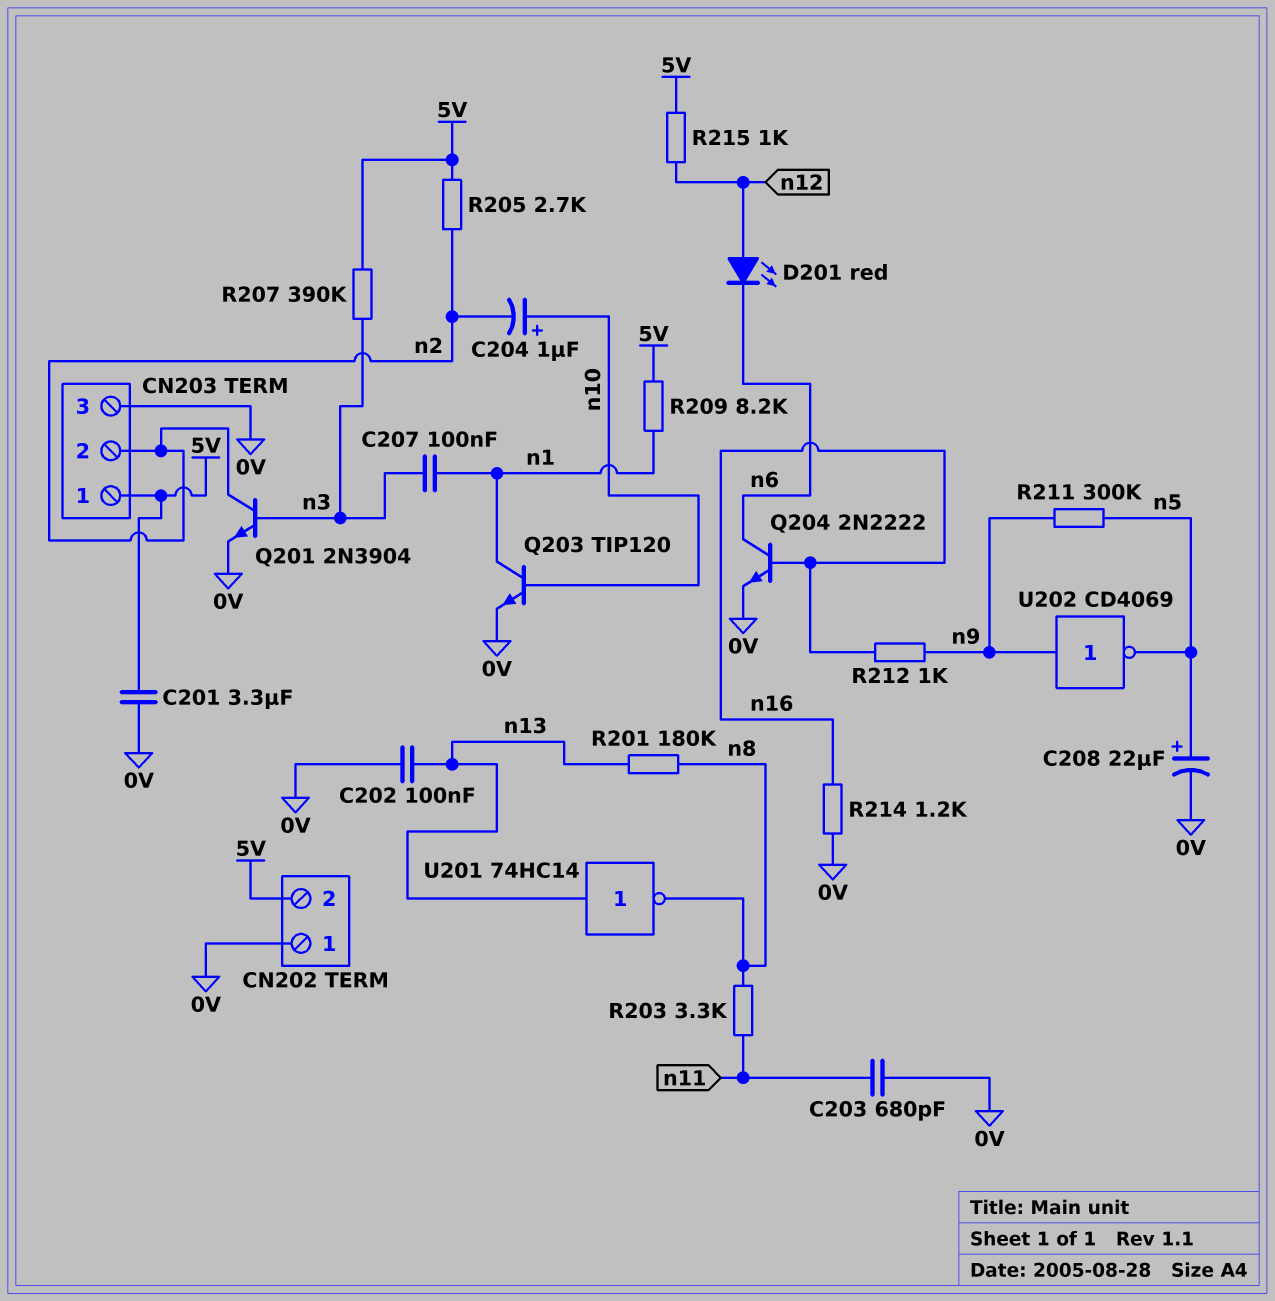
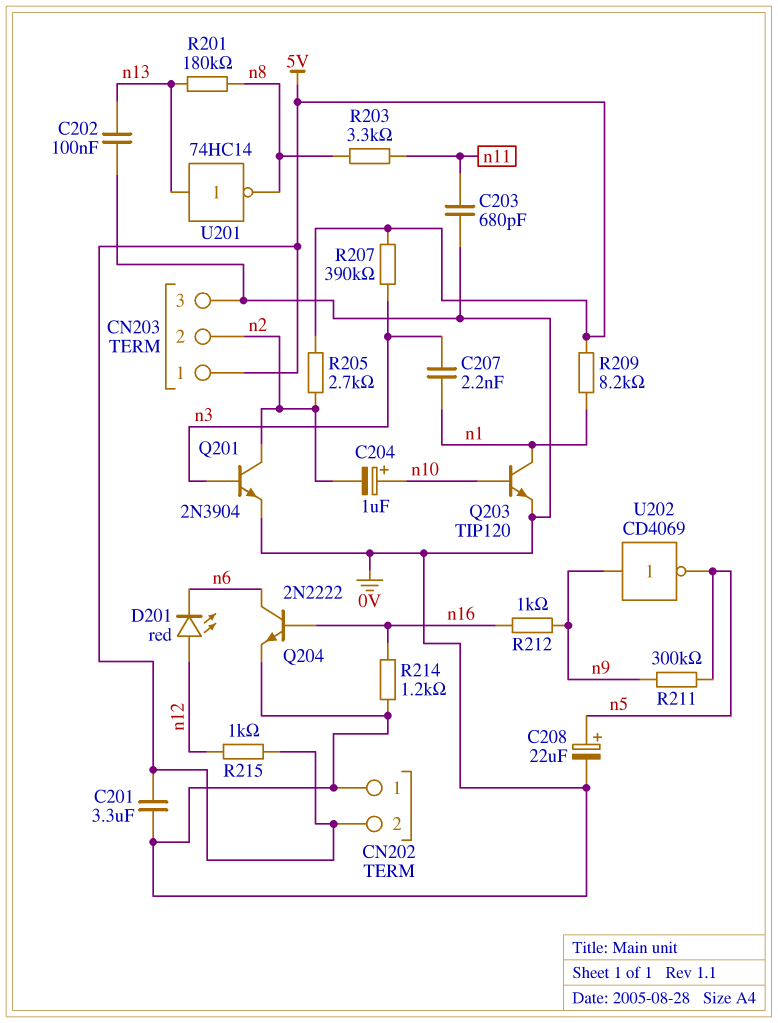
C207: 100nF (n1, n3) -> 2.2nF (n1, n3)

